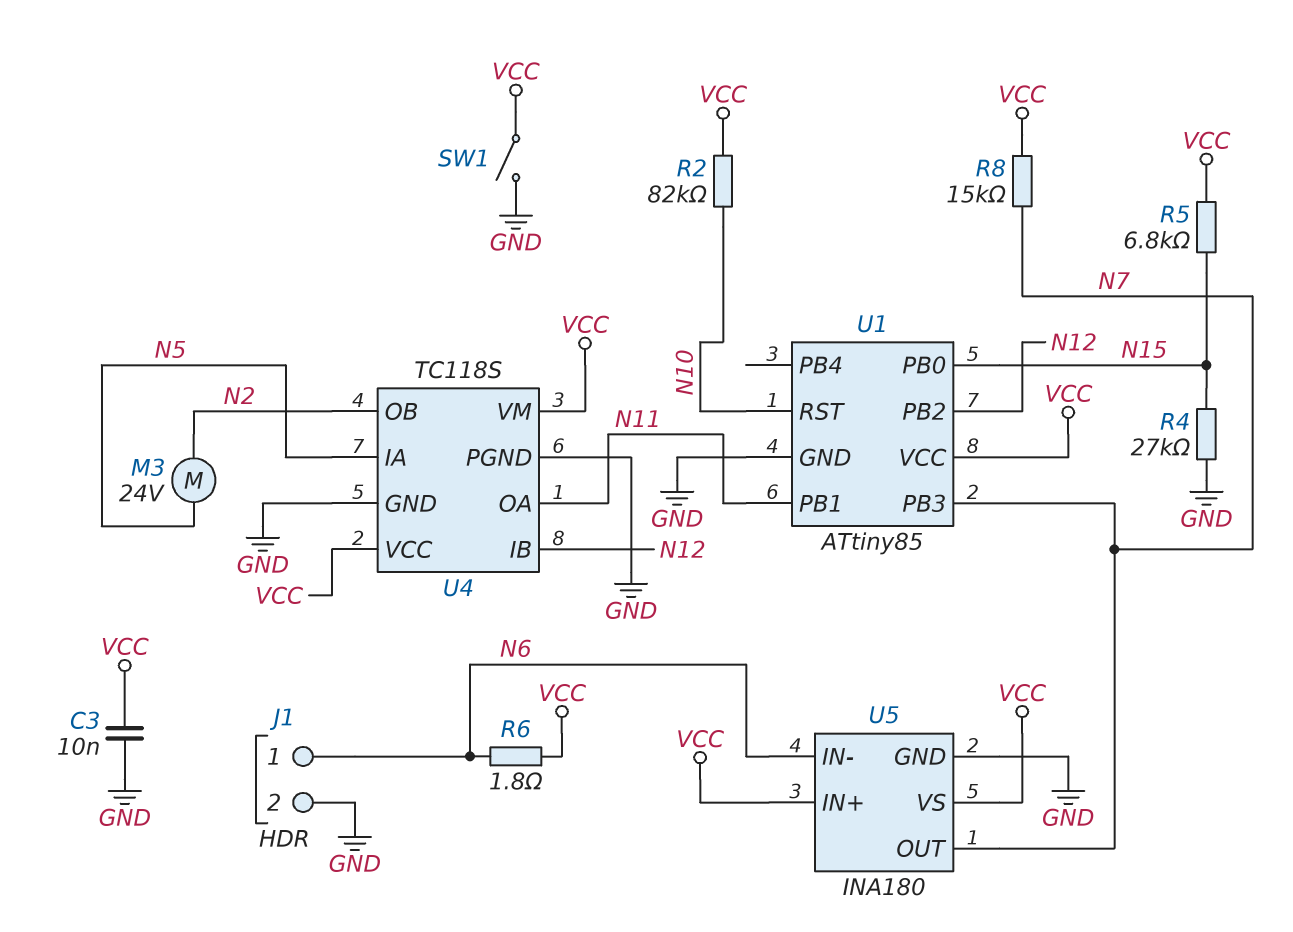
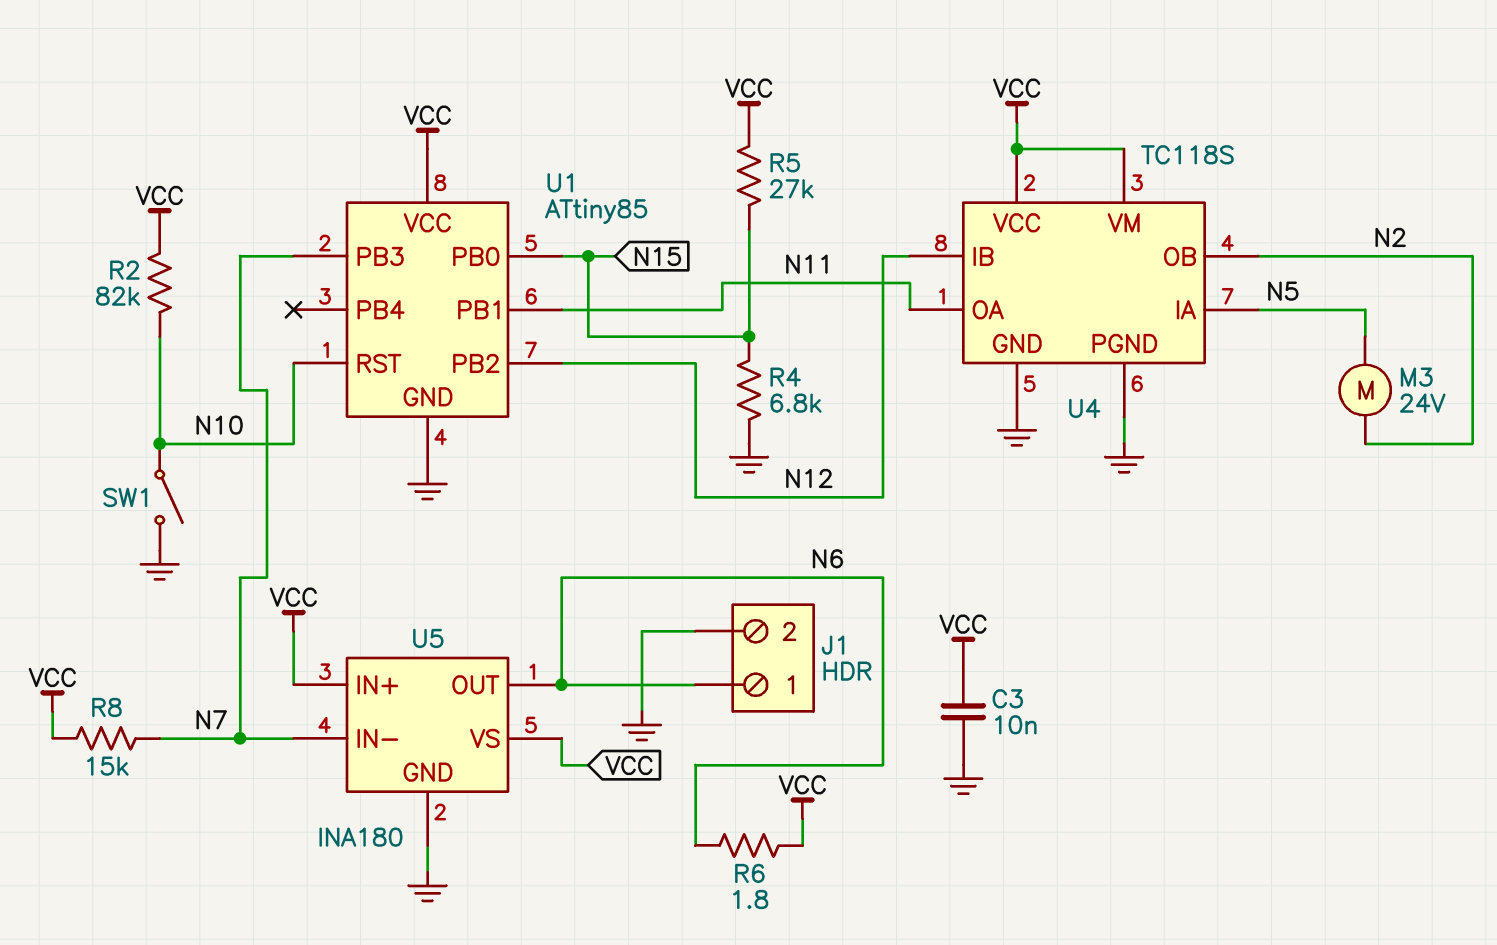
R4: 27k (GND, N15) -> 6.8k (GND, N15)
R5: 6.8k (N15, VCC) -> 27k (N15, VCC)
SW1: switch (GND, VCC) -> switch (GND, N10)
U5 pin IN-: N6 -> N7
U5 pin OUT: N7 -> N6

